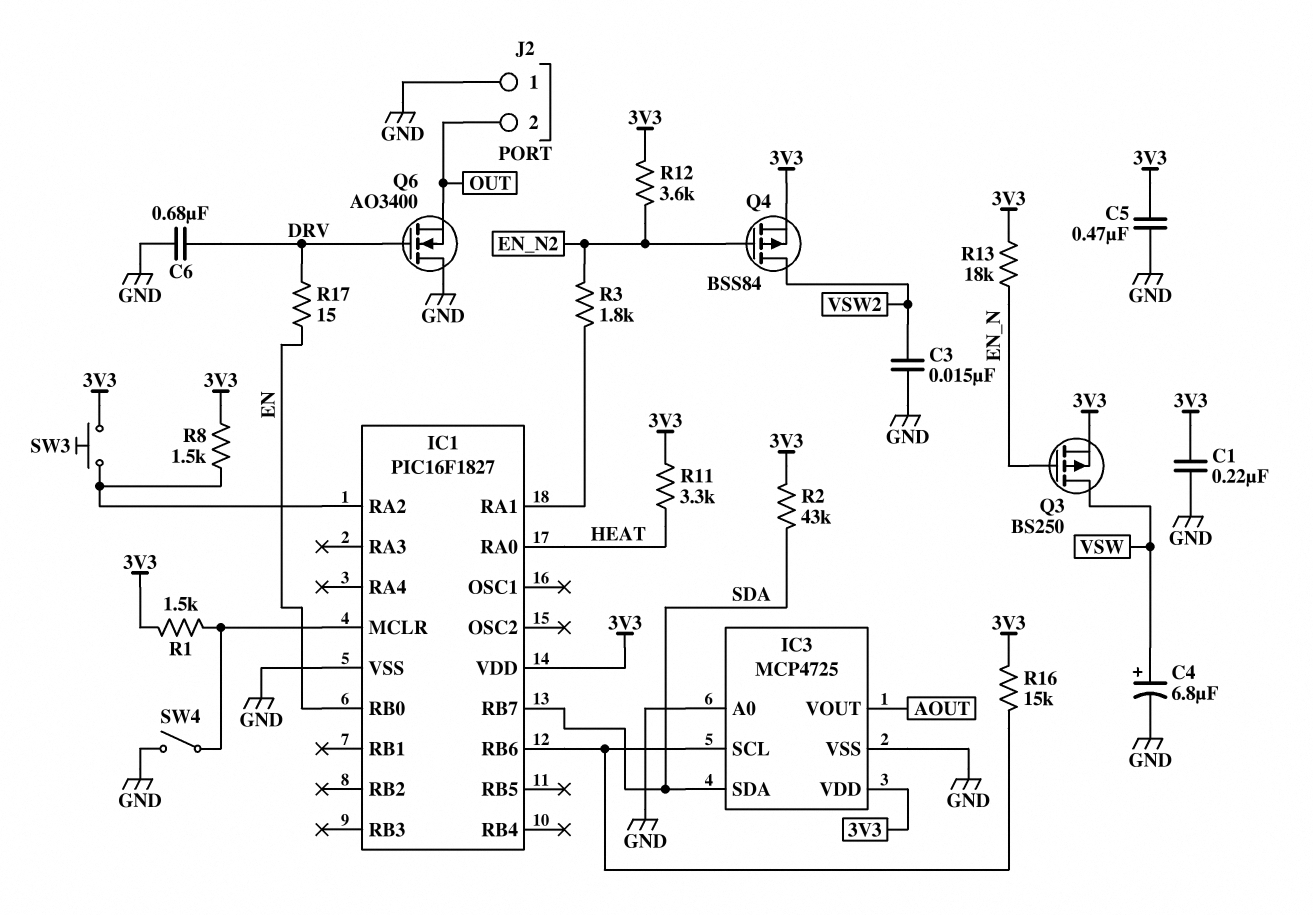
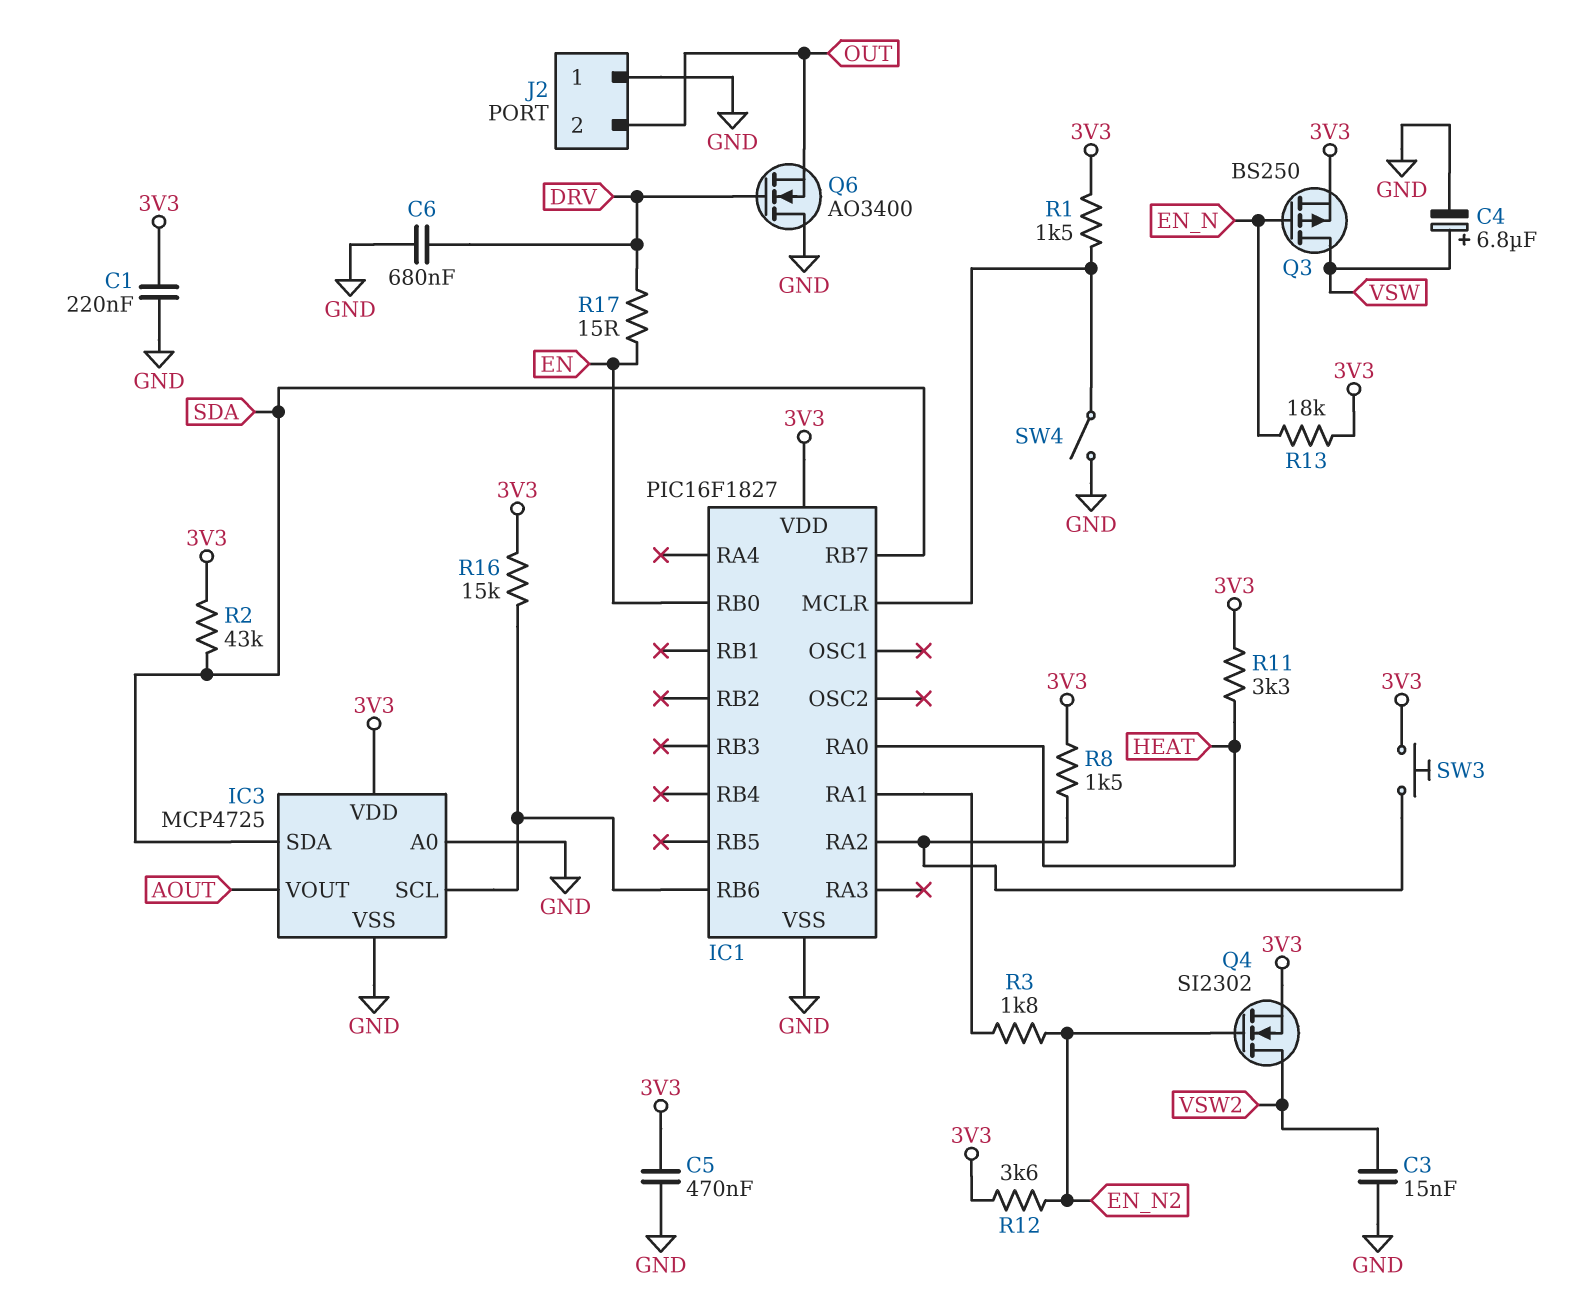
Q4: PMOS BSS84 (G EN_N2, D VSW2, S 3V3) -> NMOS SI2302 (G EN_N2, D VSW2, S 3V3)

